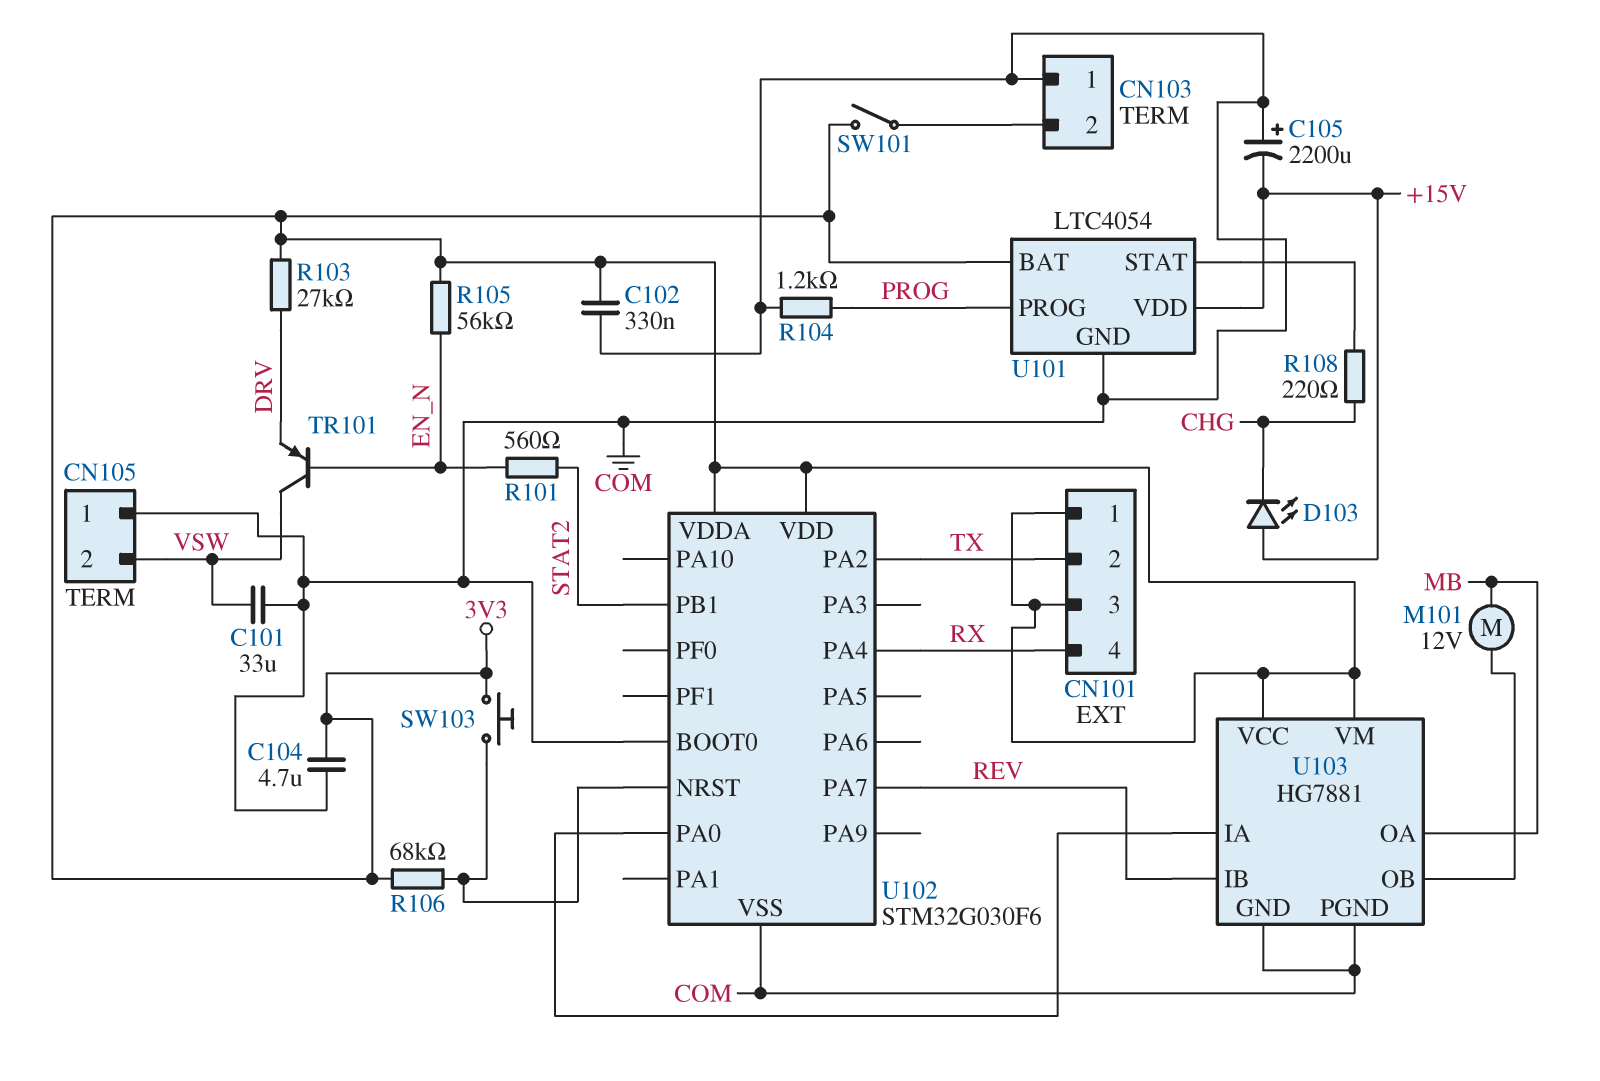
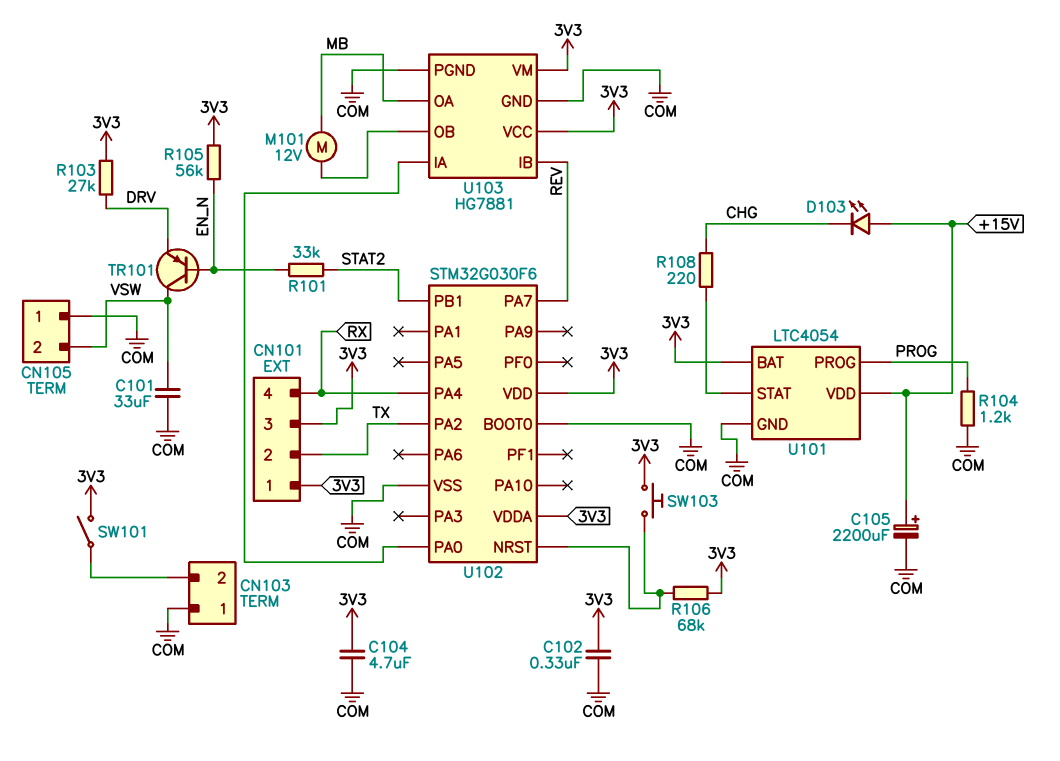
C105: 2200uF (plus COM, minus +15V) -> 2200uF (plus +15V, minus COM)
R101: 560 (EN_N, STAT2) -> 33k (EN_N, STAT2)

